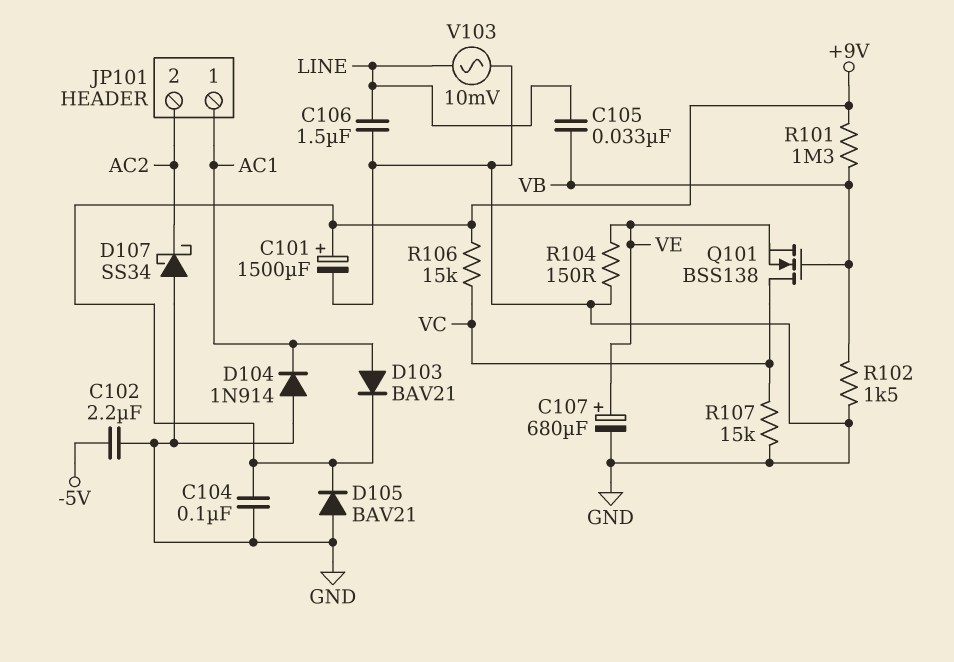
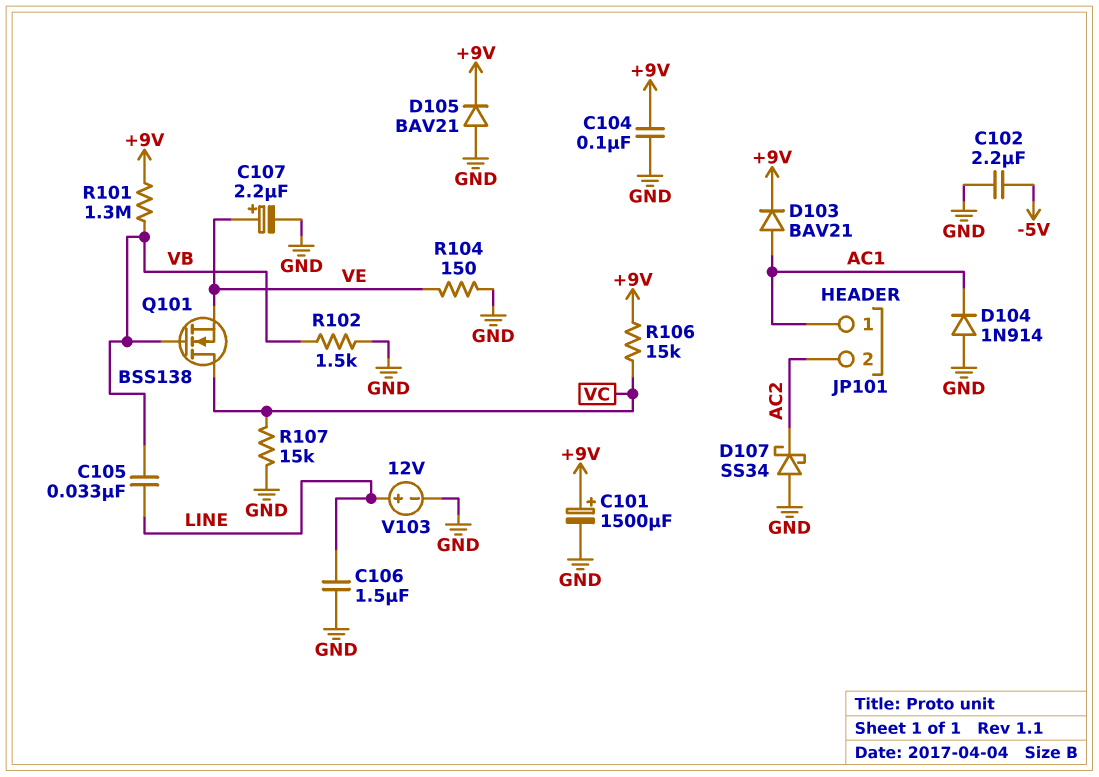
C107: 680uF (plus VE, minus GND) -> 2.2uF (plus VE, minus GND)
V103: AC 10mV (GND, LINE) -> 12V (plus LINE, minus GND)

